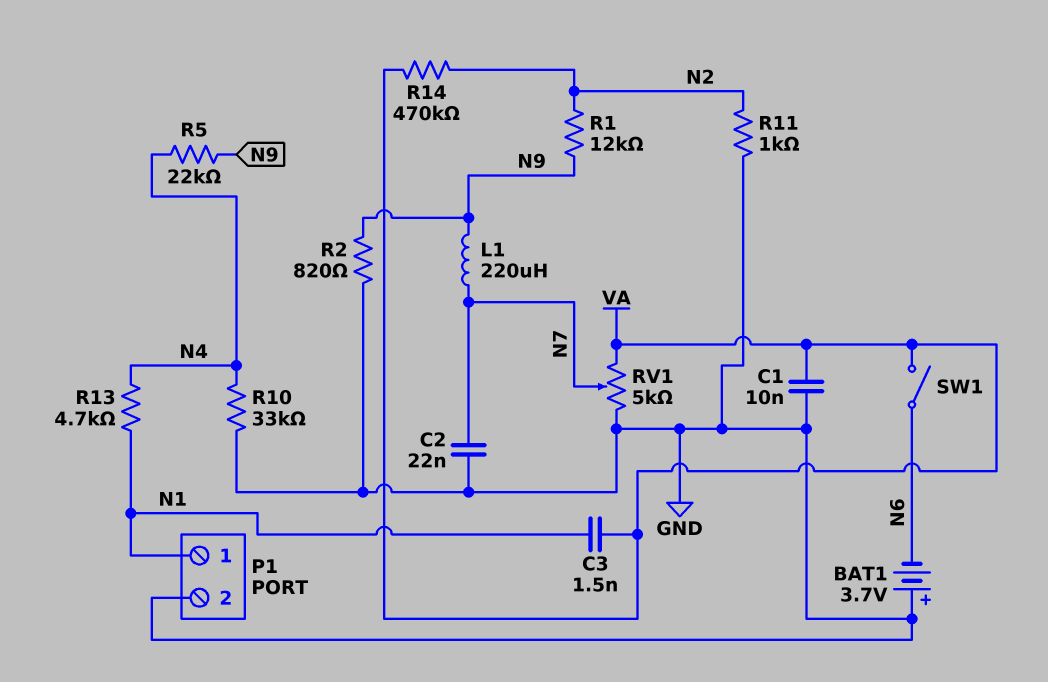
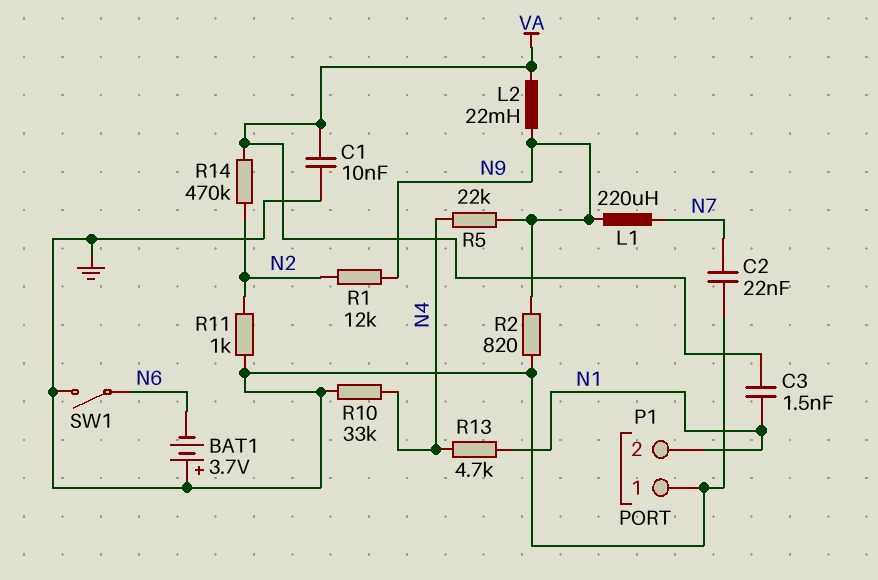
L2: none -> 22mH (N9, VA)
P1 pin 1: N1 -> GND
P1 pin 2: GND -> N1
RV1: 5k (GND, VA, wiper N7) -> none
SW1: switch (N6, VA) -> switch (GND, N6)

